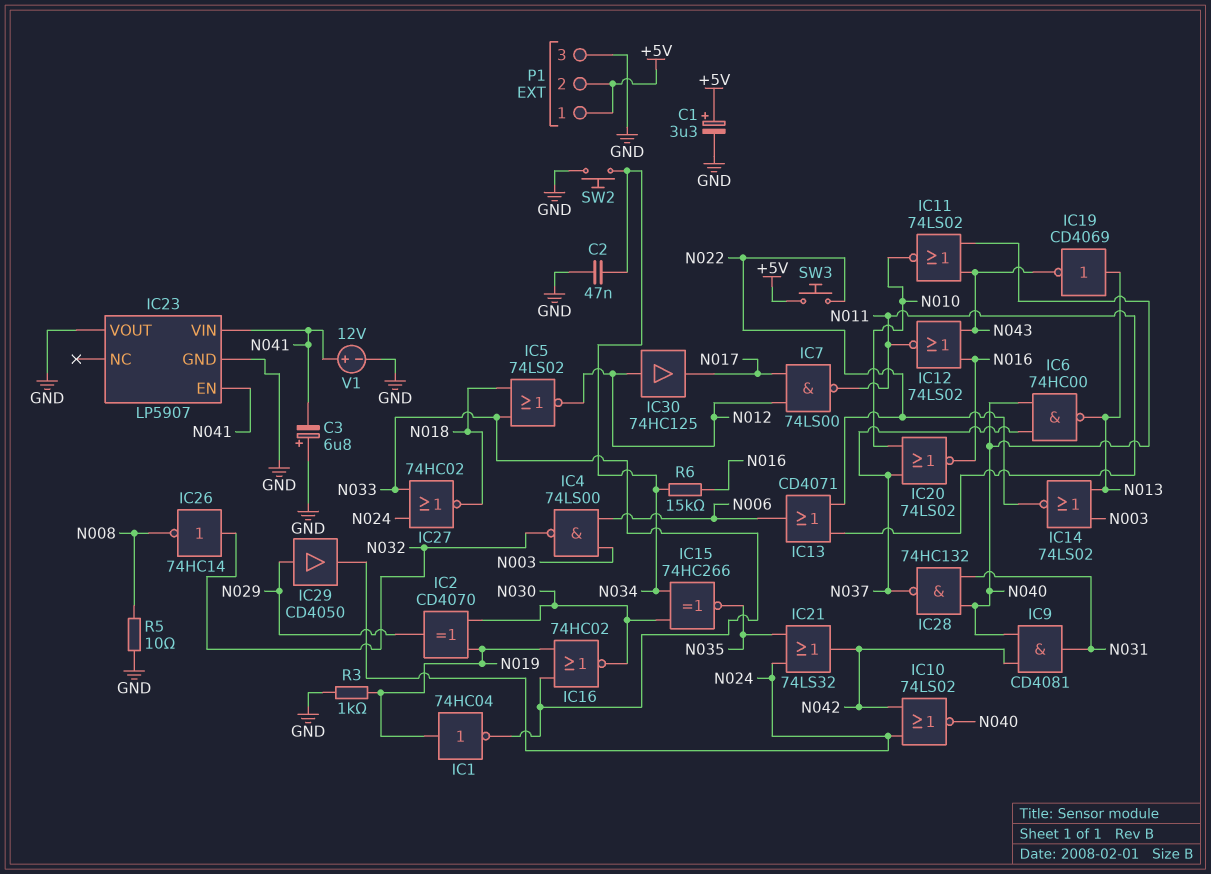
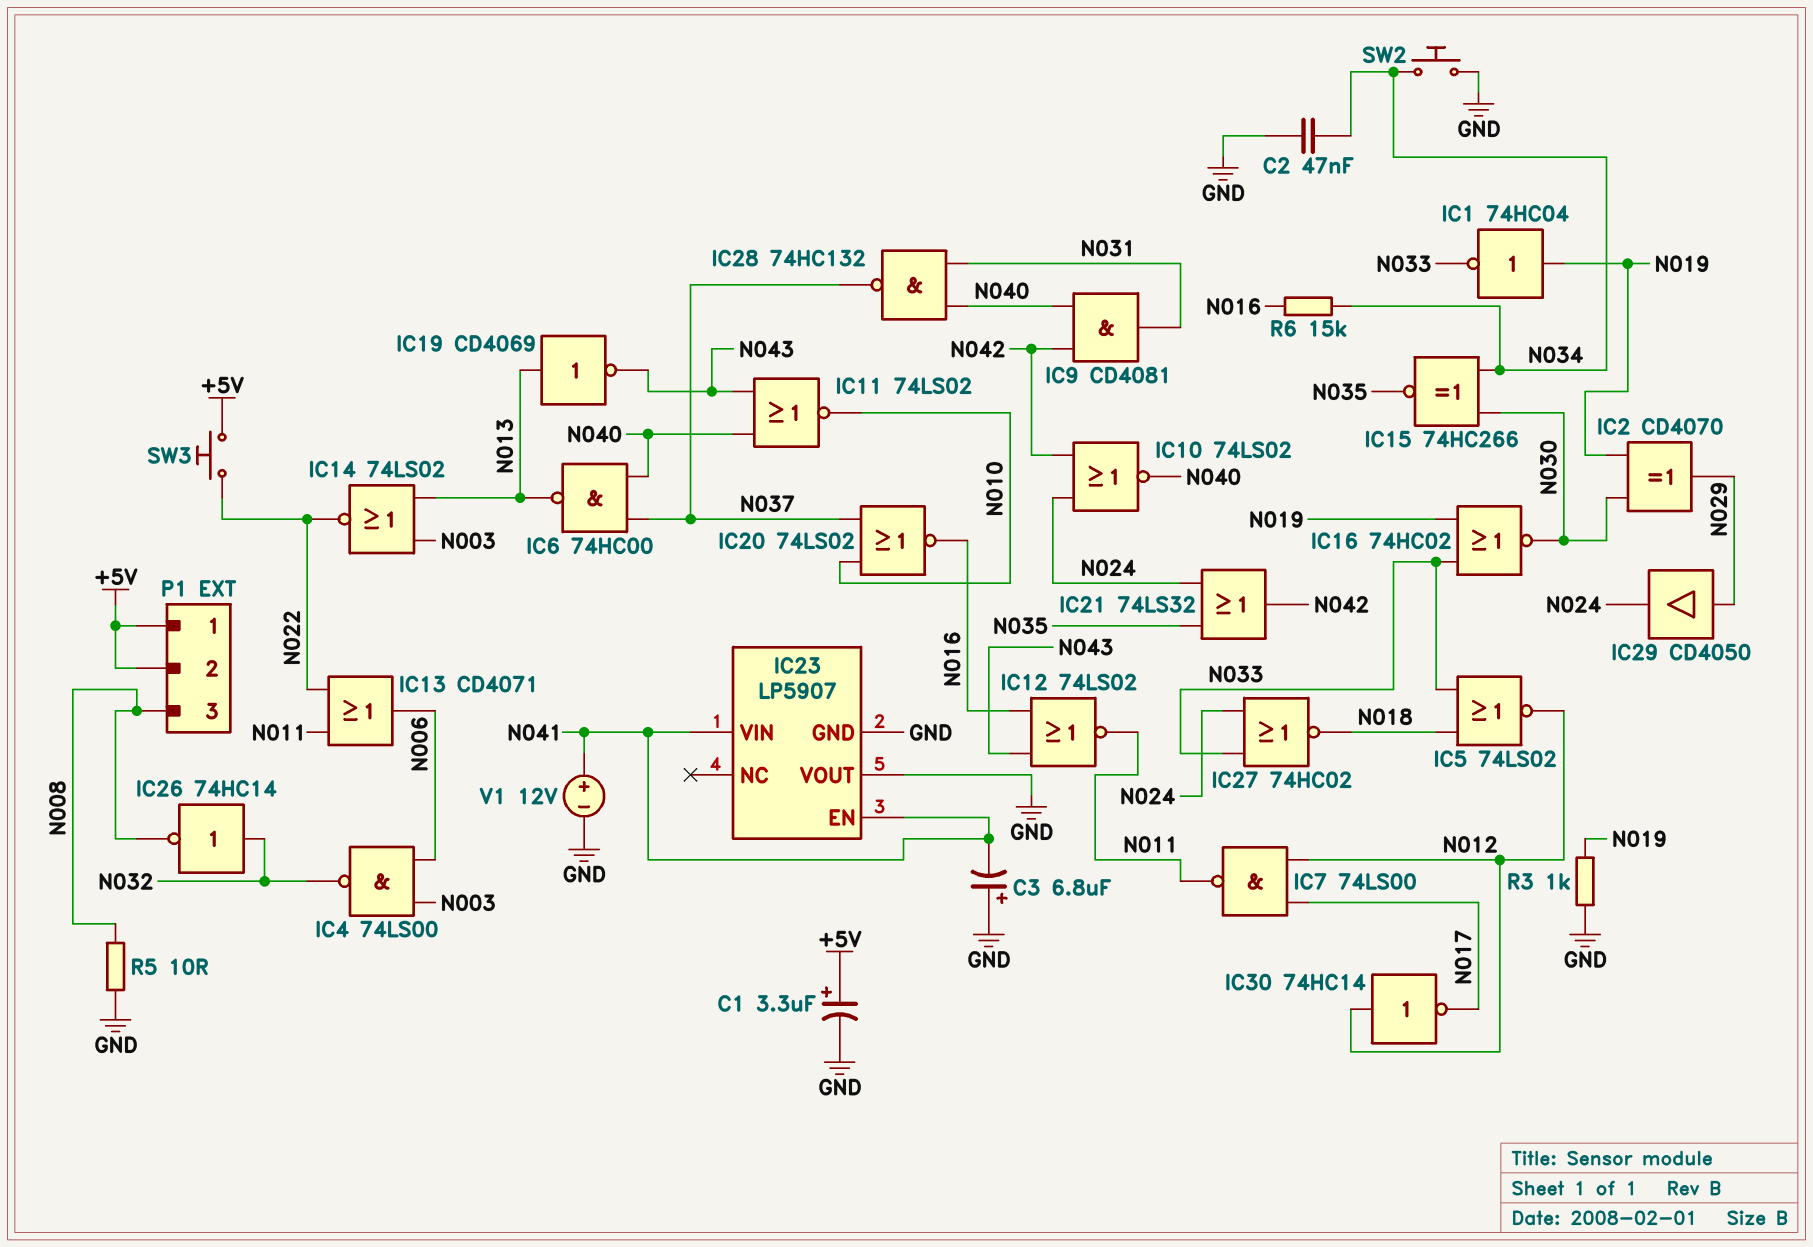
IC30: buffer 74HC125 (in N012, out N017) -> NOT 74HC14 (in N012, out N017)
P1 pin 3: GND -> N008

